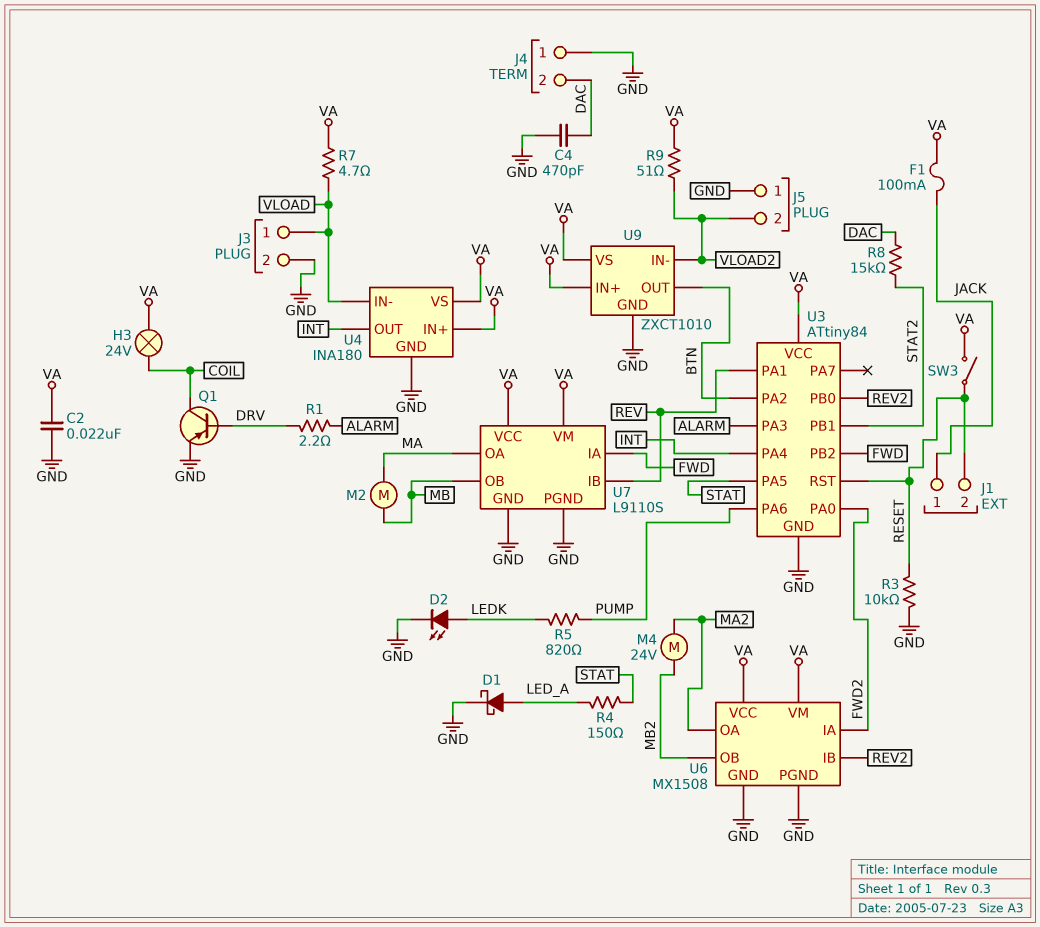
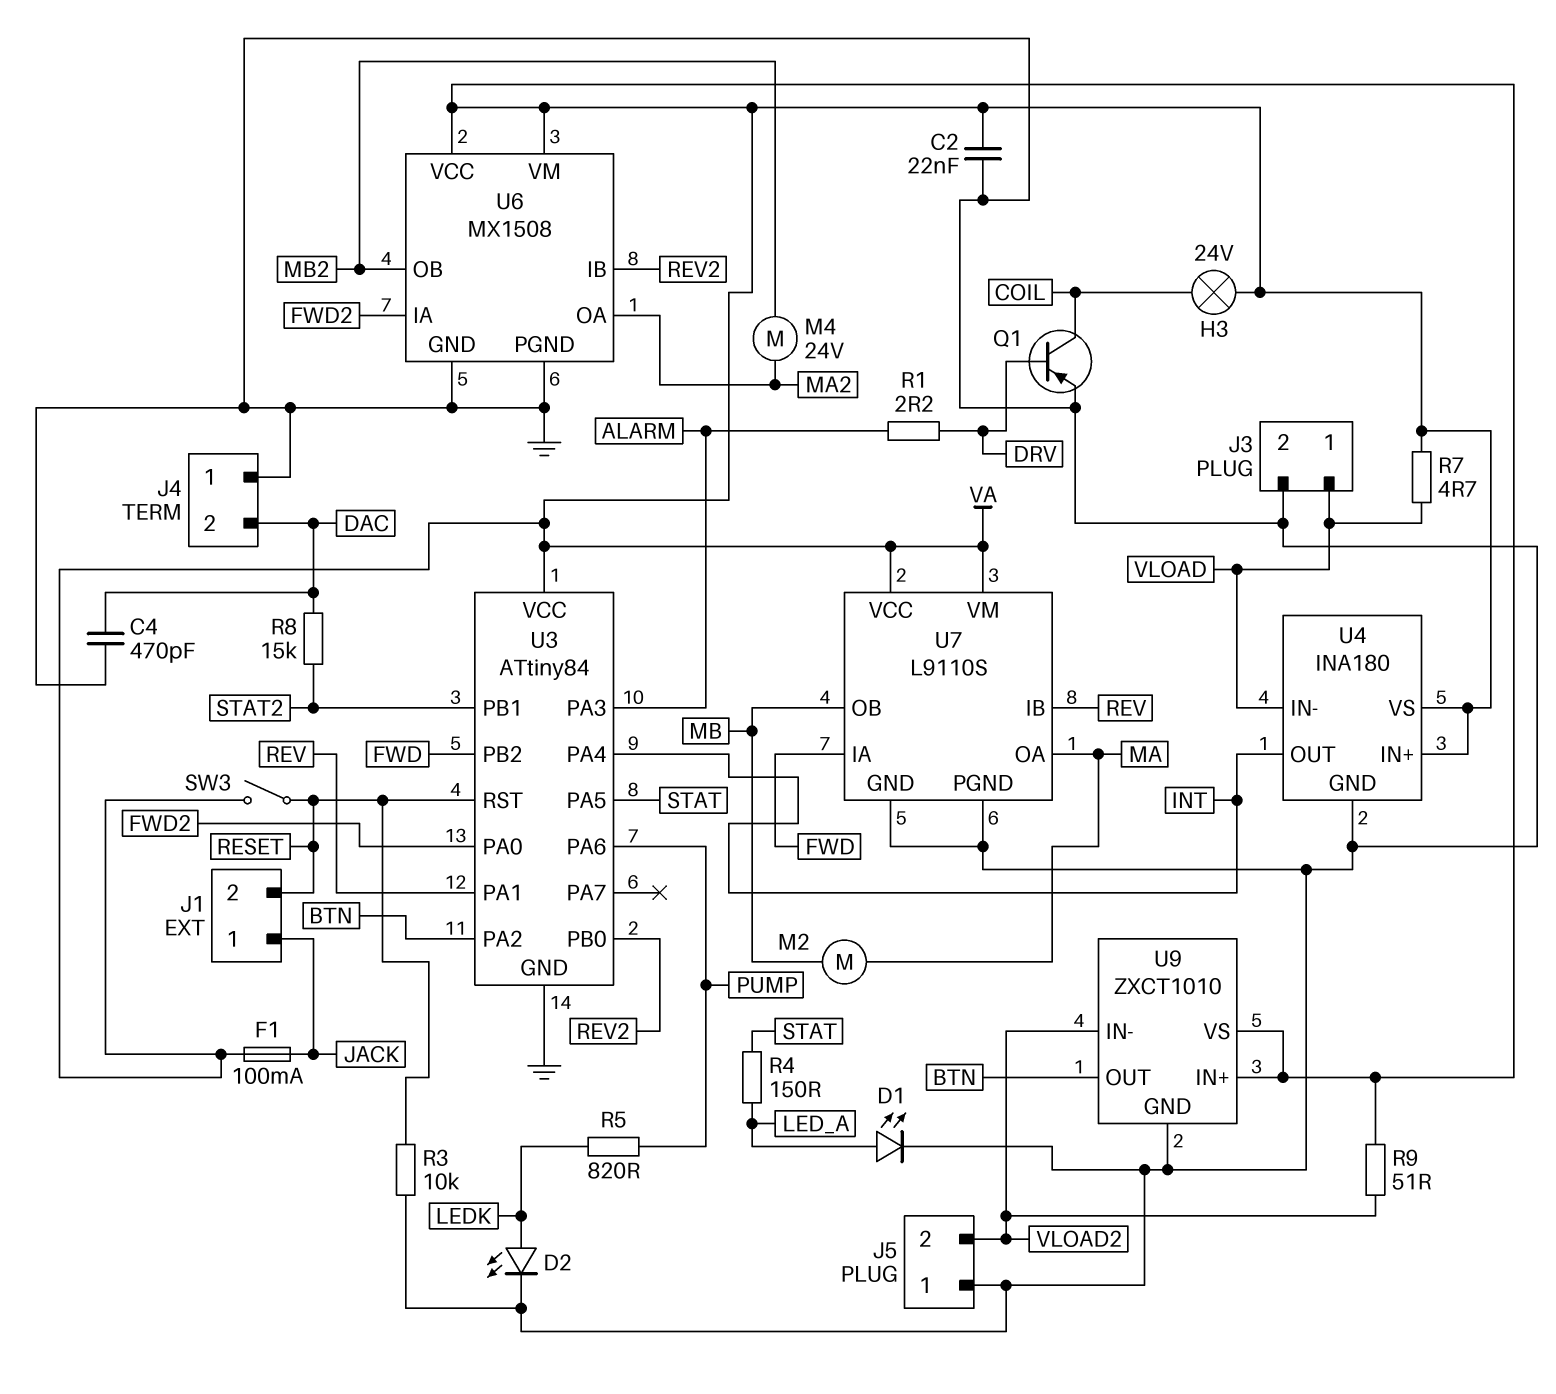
D1: schottky (A LED_A, K GND) -> LED (A LED_A, K GND)

